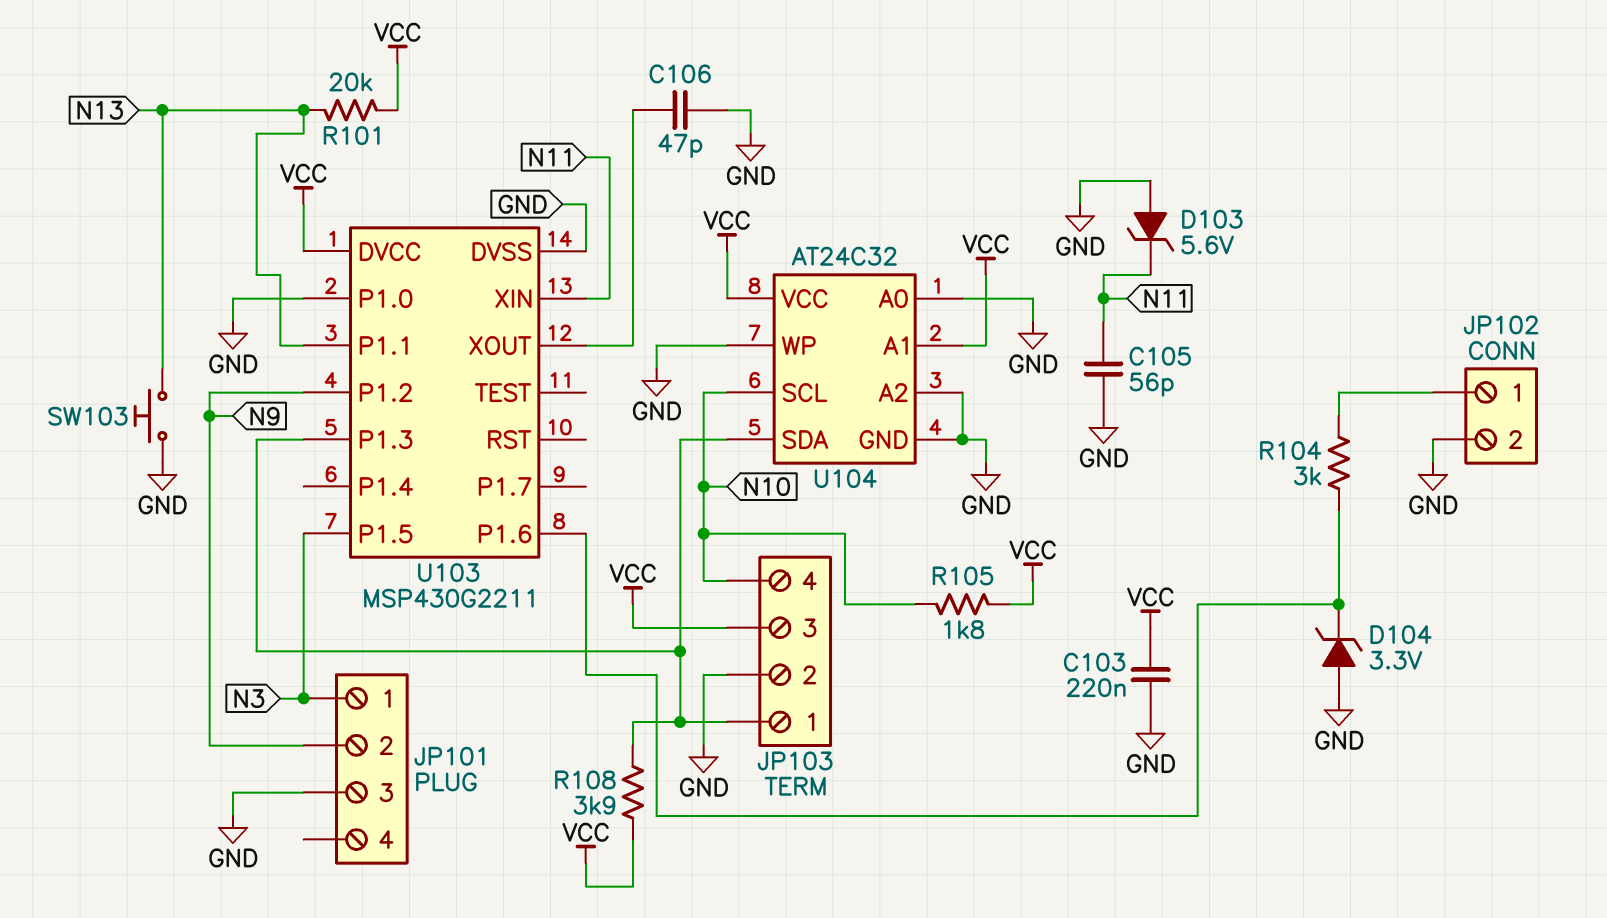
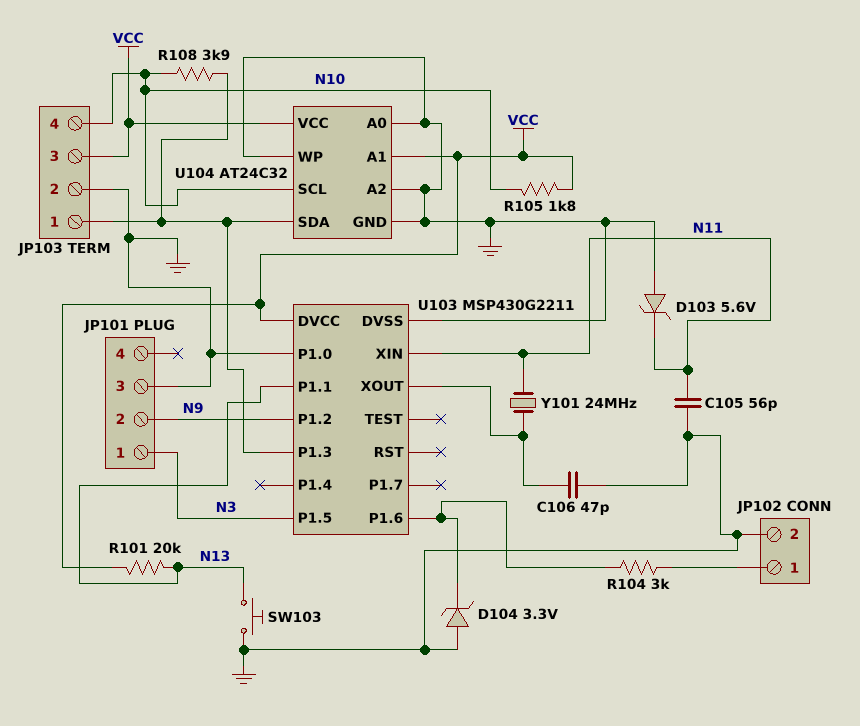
C103: 220nF (GND, VCC) -> none
R108: 3.9k (JP103/1, VCC) -> 3.9k (JP103/1, N10)
Y101: none -> 24MHz (N11, U103/XOUT)

